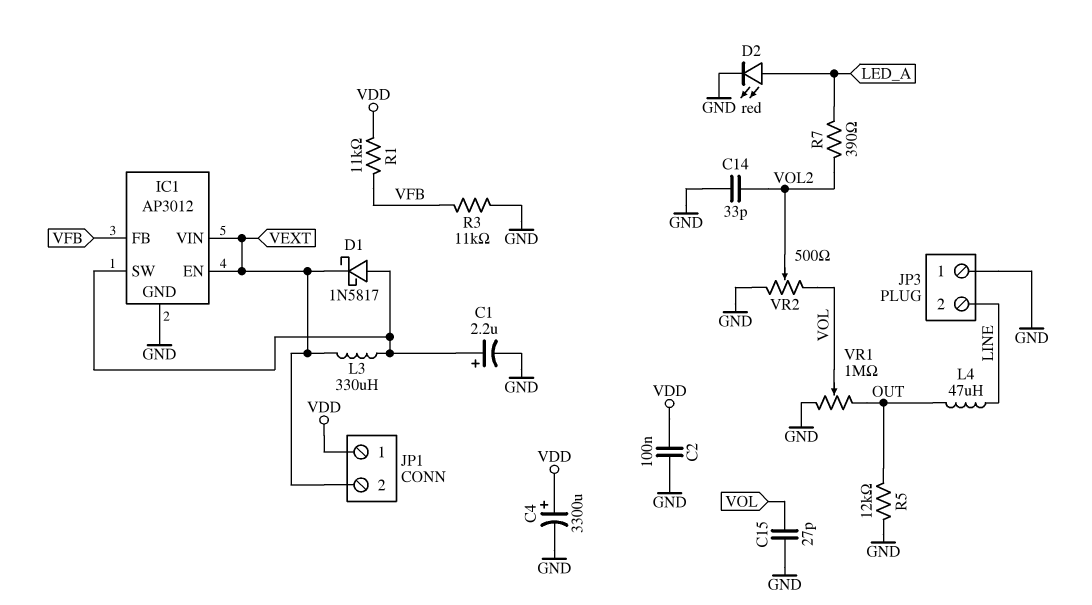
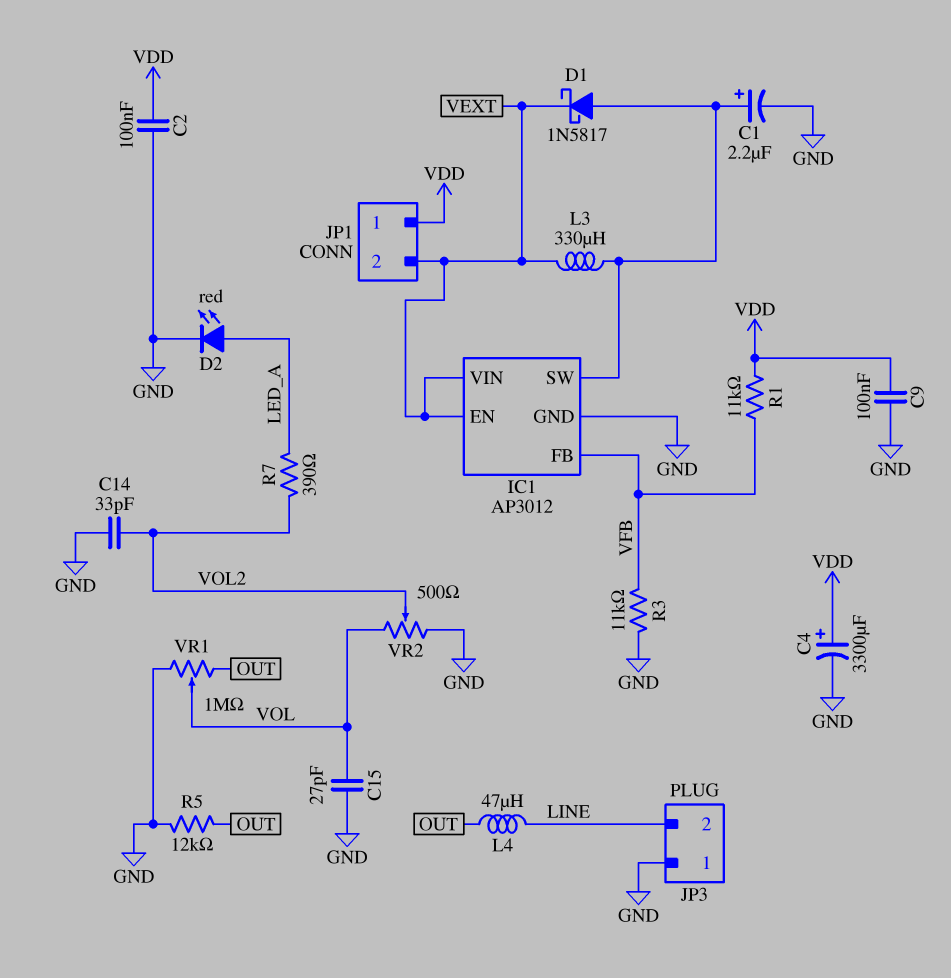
C9: none -> 100nF (GND, VDD)

